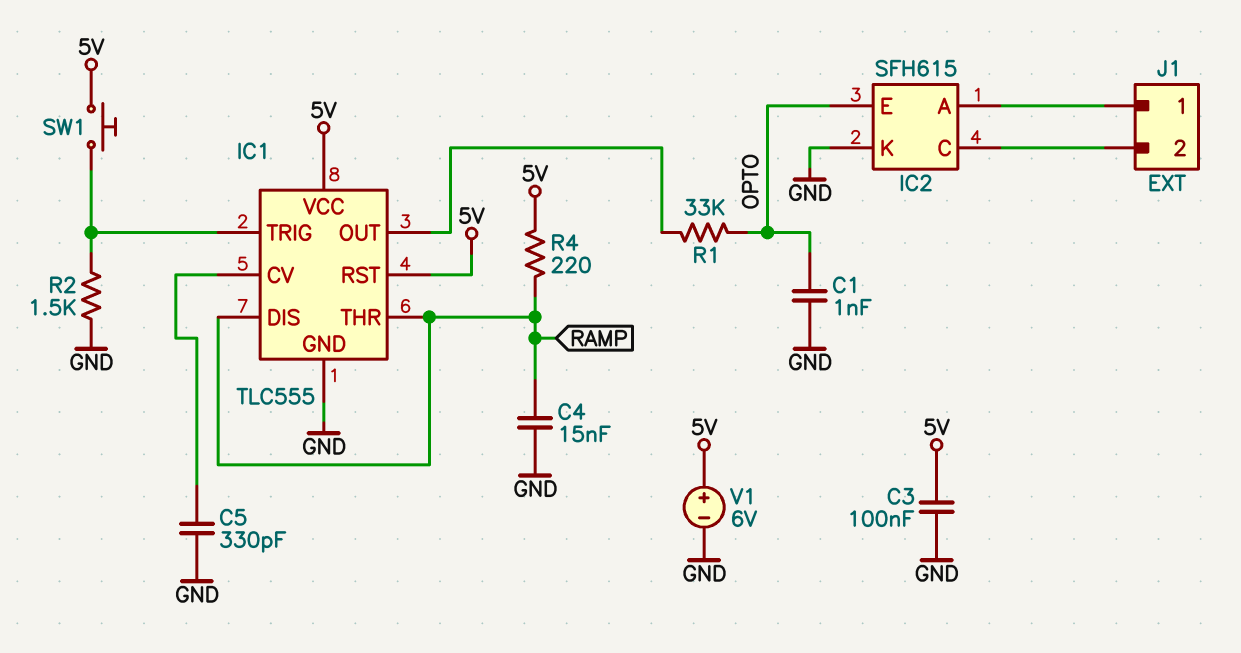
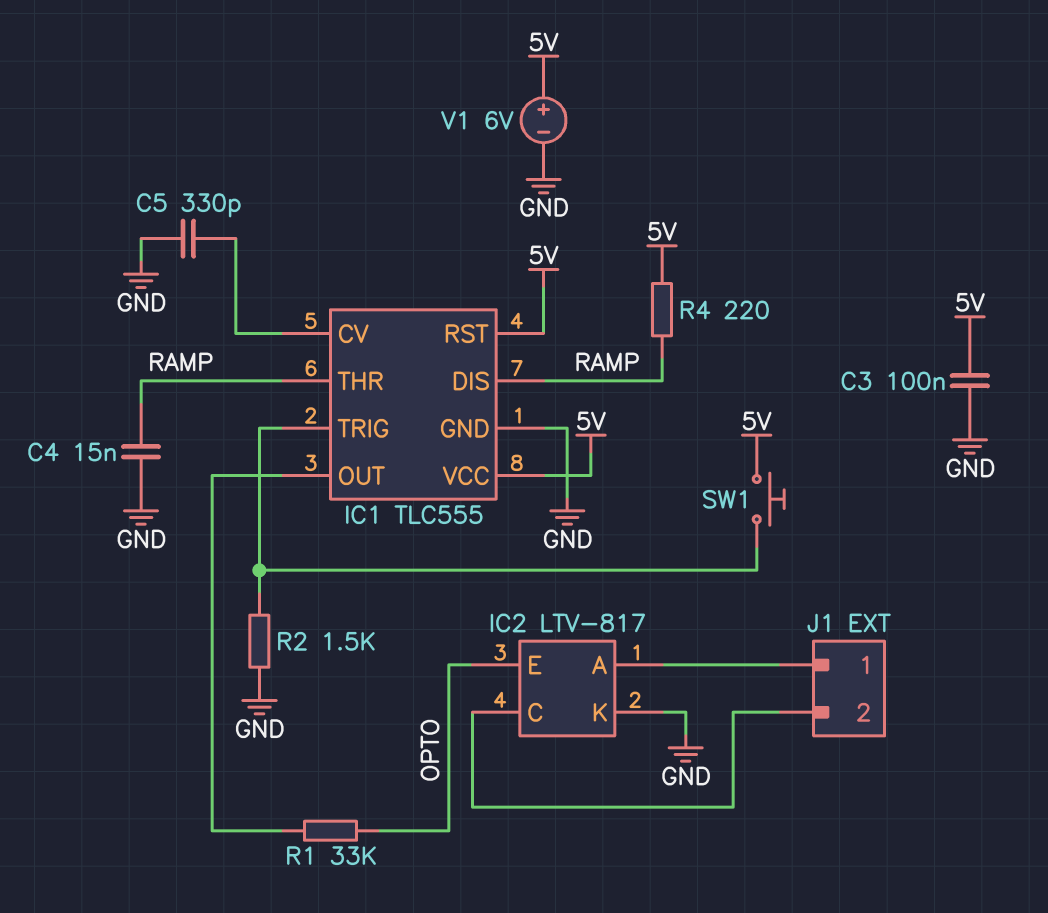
C1: 1nF (GND, OPTO) -> none
IC2: SFH615 -> LTV-817

